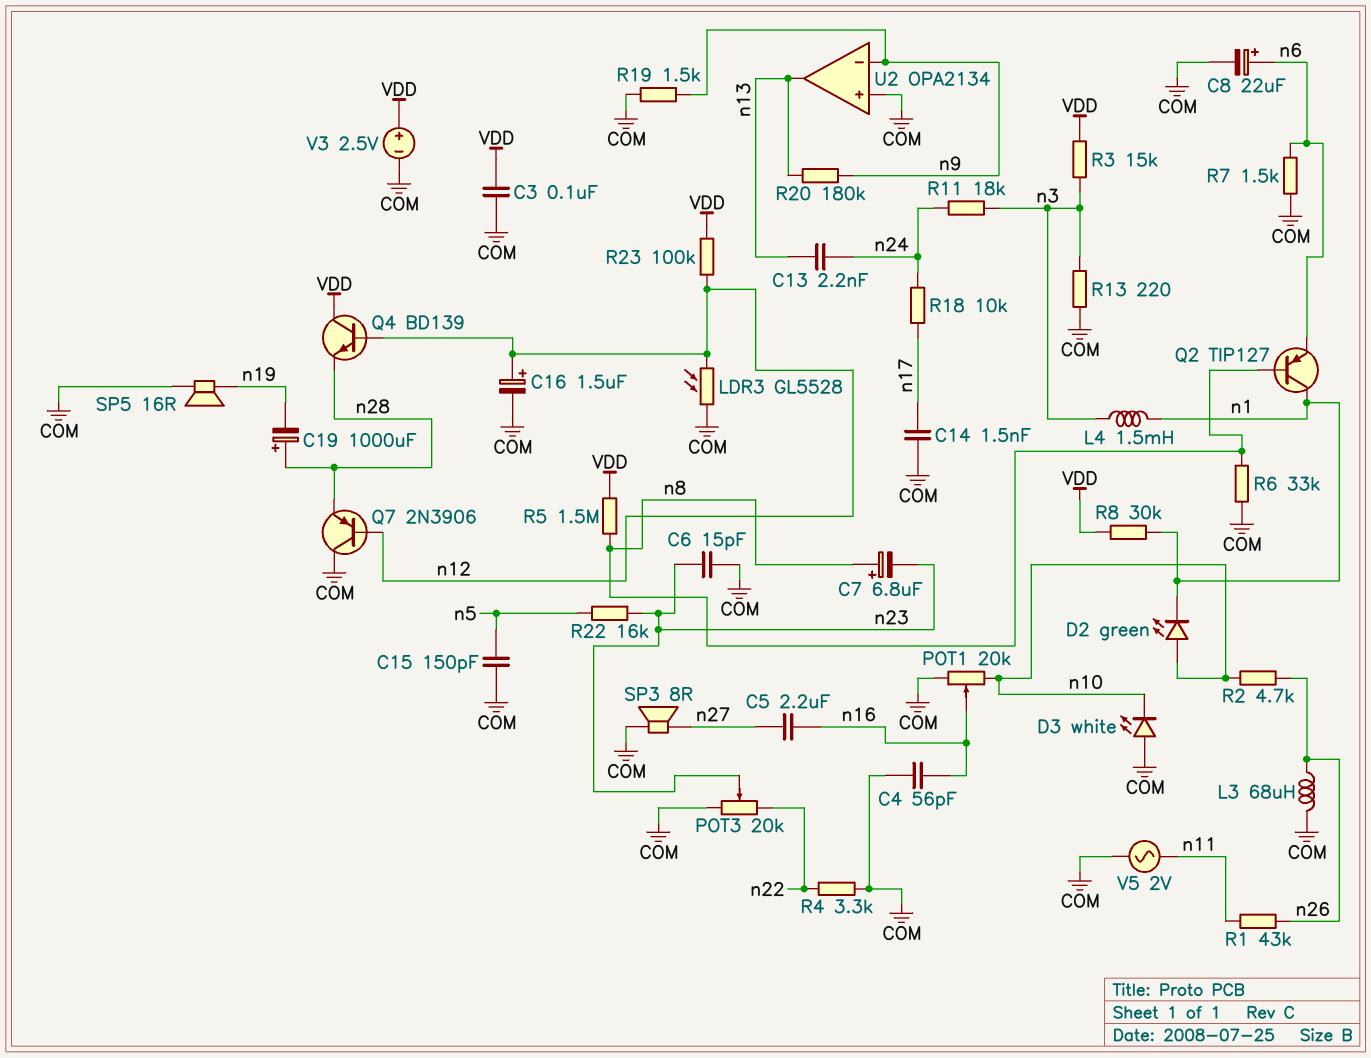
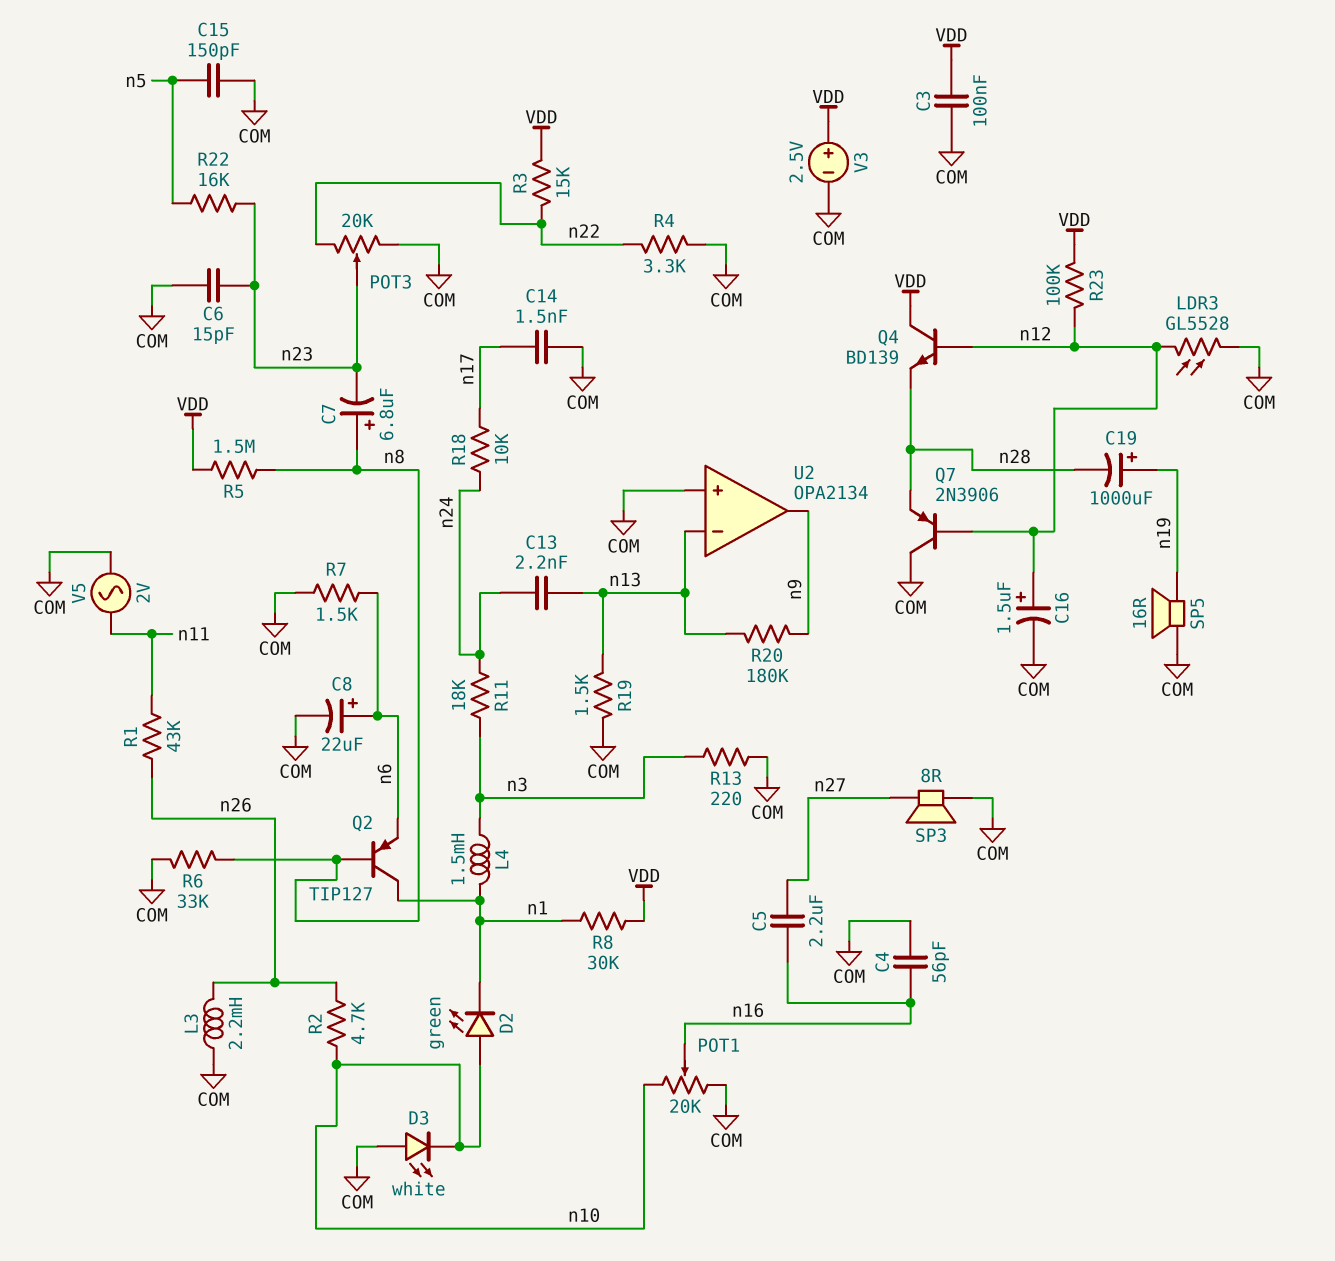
C19: 1000uF (plus n28, minus n19) -> 1000uF (plus n19, minus n28)
L3: 68uH (COM, n26) -> 2.2mH (COM, n26)
R3: 15k (VDD, n3) -> 15k (VDD, n22)
R19: 1.5k (COM, n9) -> 1.5k (COM, n13)
U2 pin in-: n9 -> n13
U2 pin out: n13 -> n9

